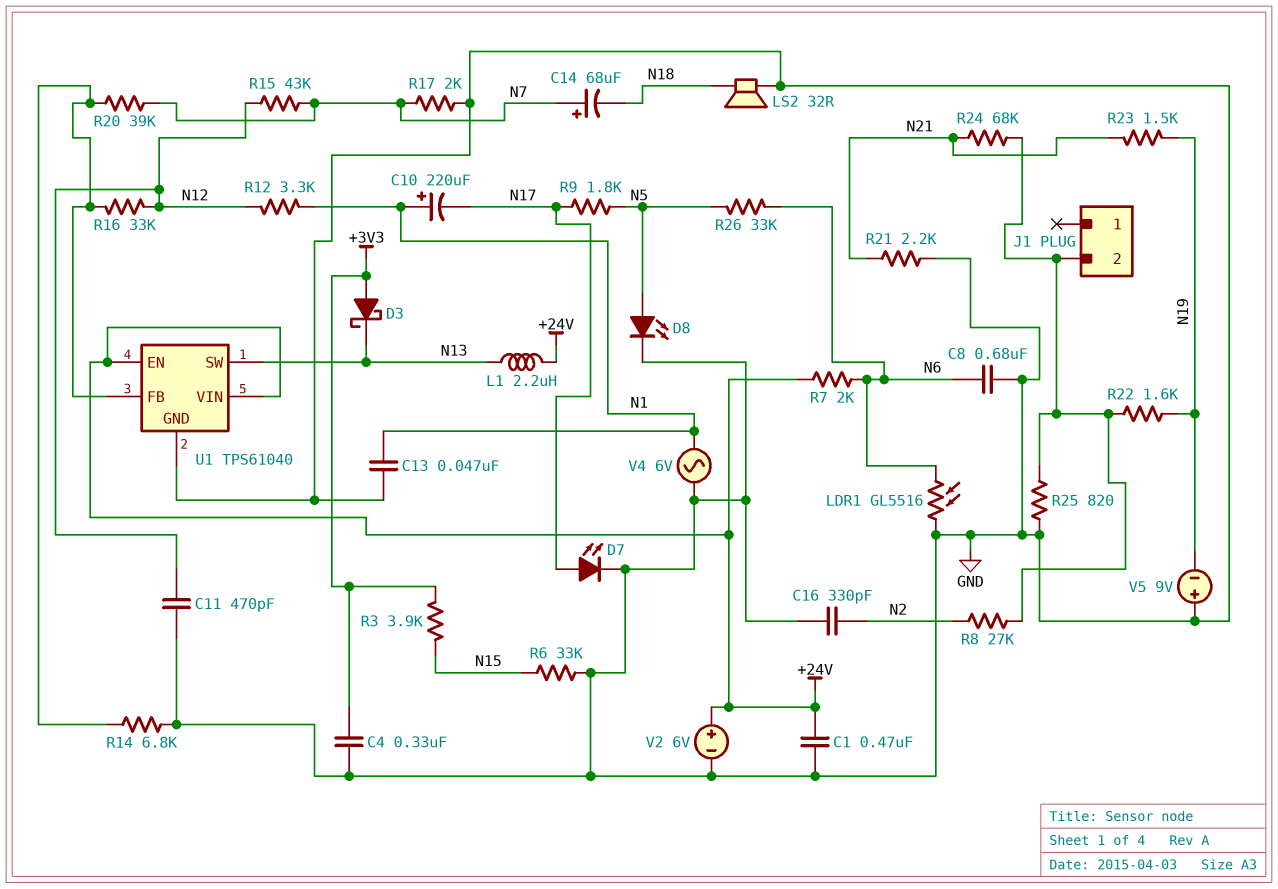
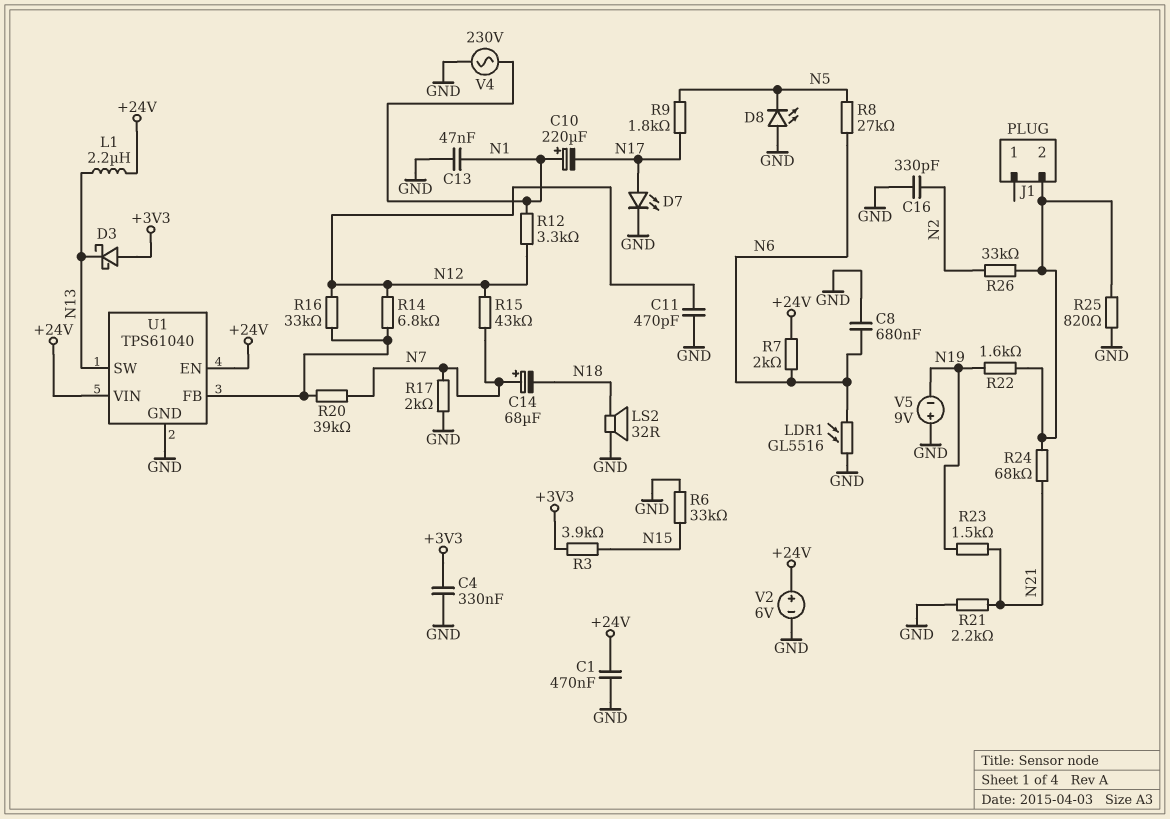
D8: LED (A N5, K GND) -> LED (A GND, K N5)
R8: 27k (J1/2, N2) -> 27k (N5, N6)
R14: 6.8k (GND, U1/FB) -> 6.8k (N12, U1/FB)
R26: 33k (N5, N6) -> 33k (J1/2, N2)
V4: AC 6V (GND, N1) -> AC 230V (GND, N1)

